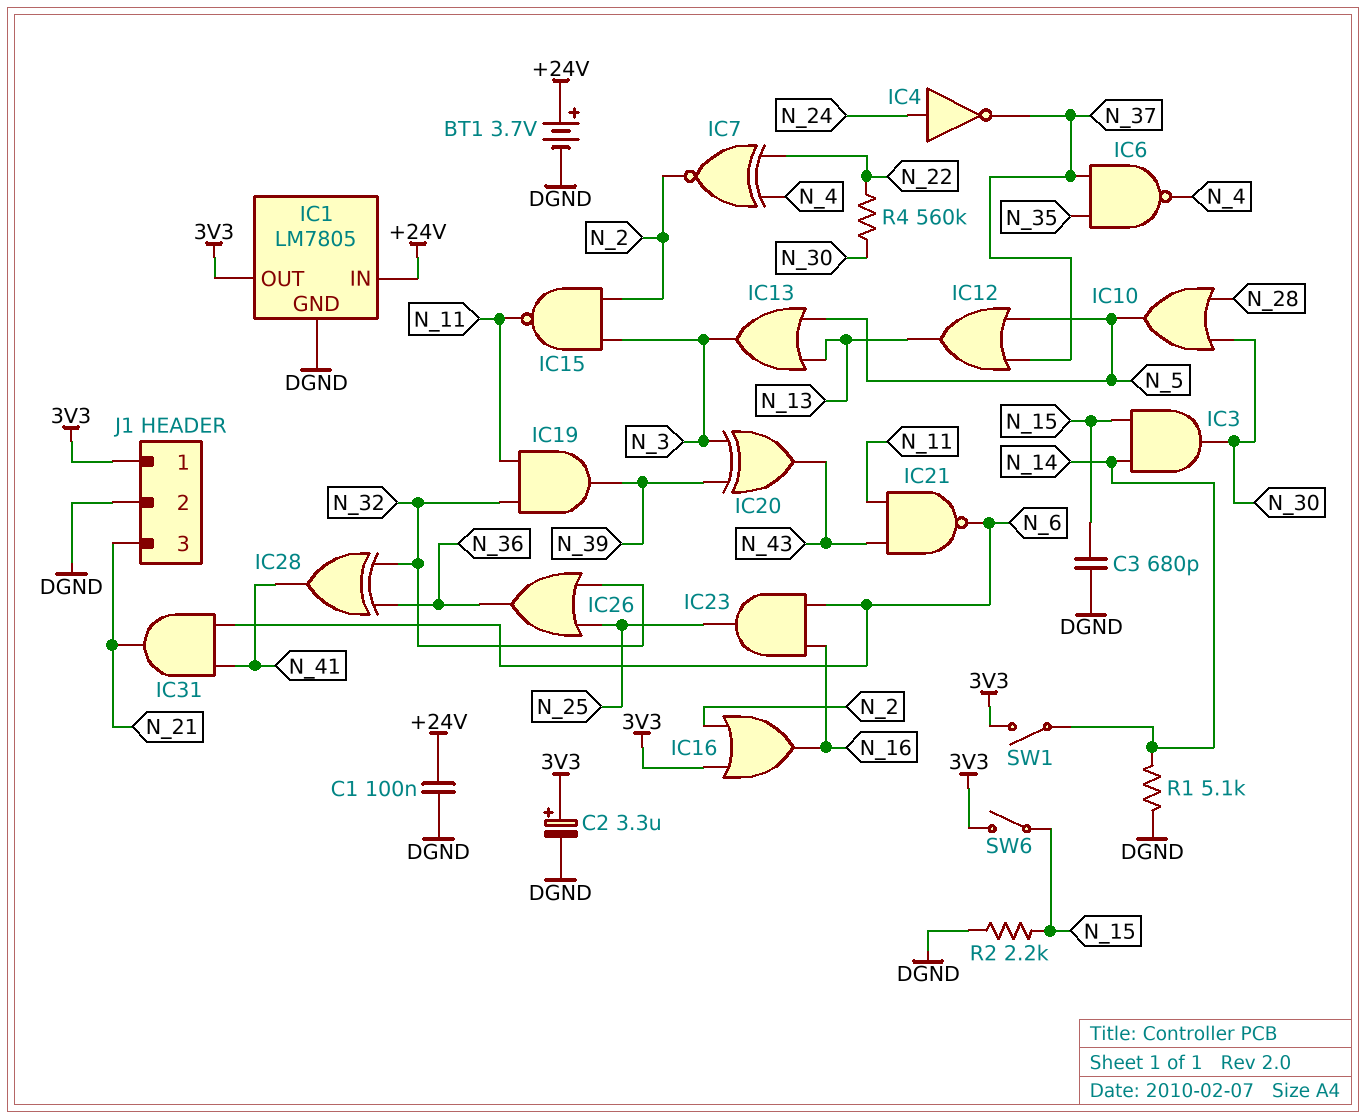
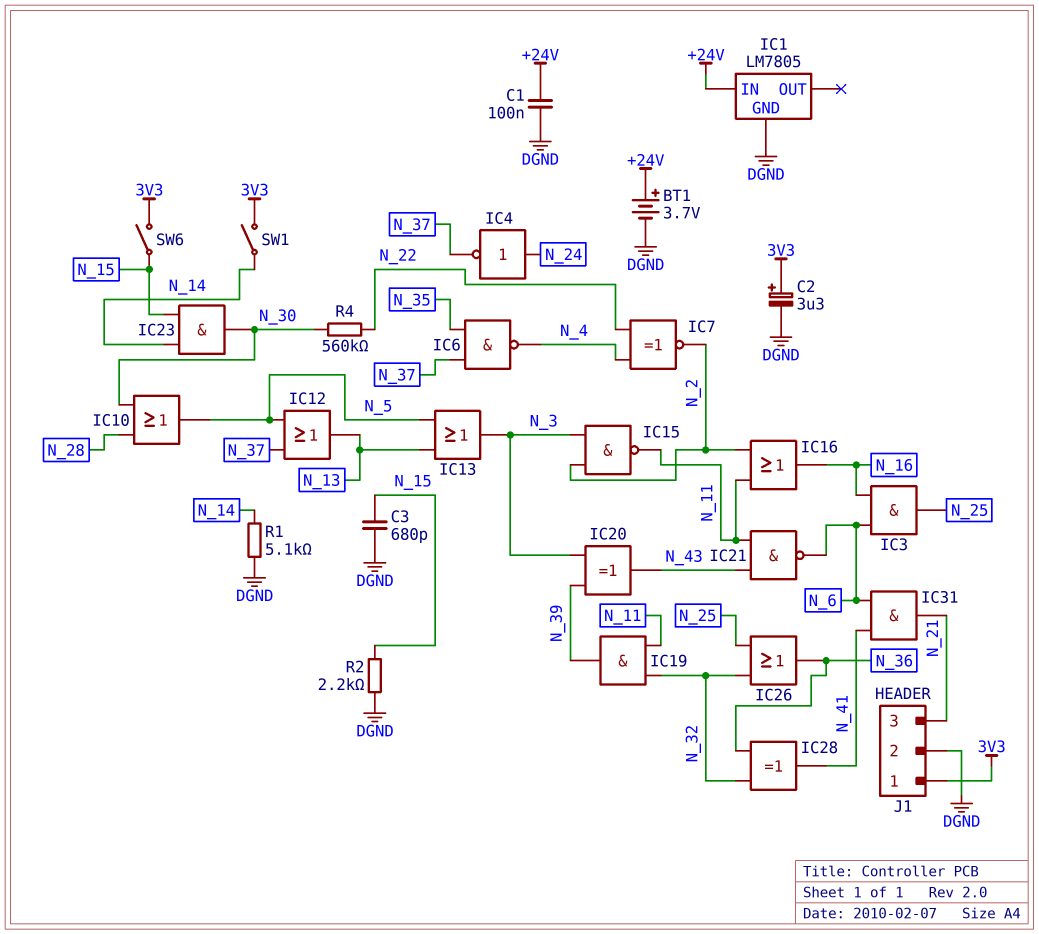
IC1 pin OUT: 3V3 -> none
IC3: AND (in N_14, in N_15, out N_30) -> AND (in N_6, in N_16, out N_25)
IC16: OR (in 3V3, in N_2, out N_16) -> OR (in N_2, in N_11, out N_16)
IC23: AND (in N_6, in N_16, out N_25) -> AND (in N_14, in N_15, out N_30)

